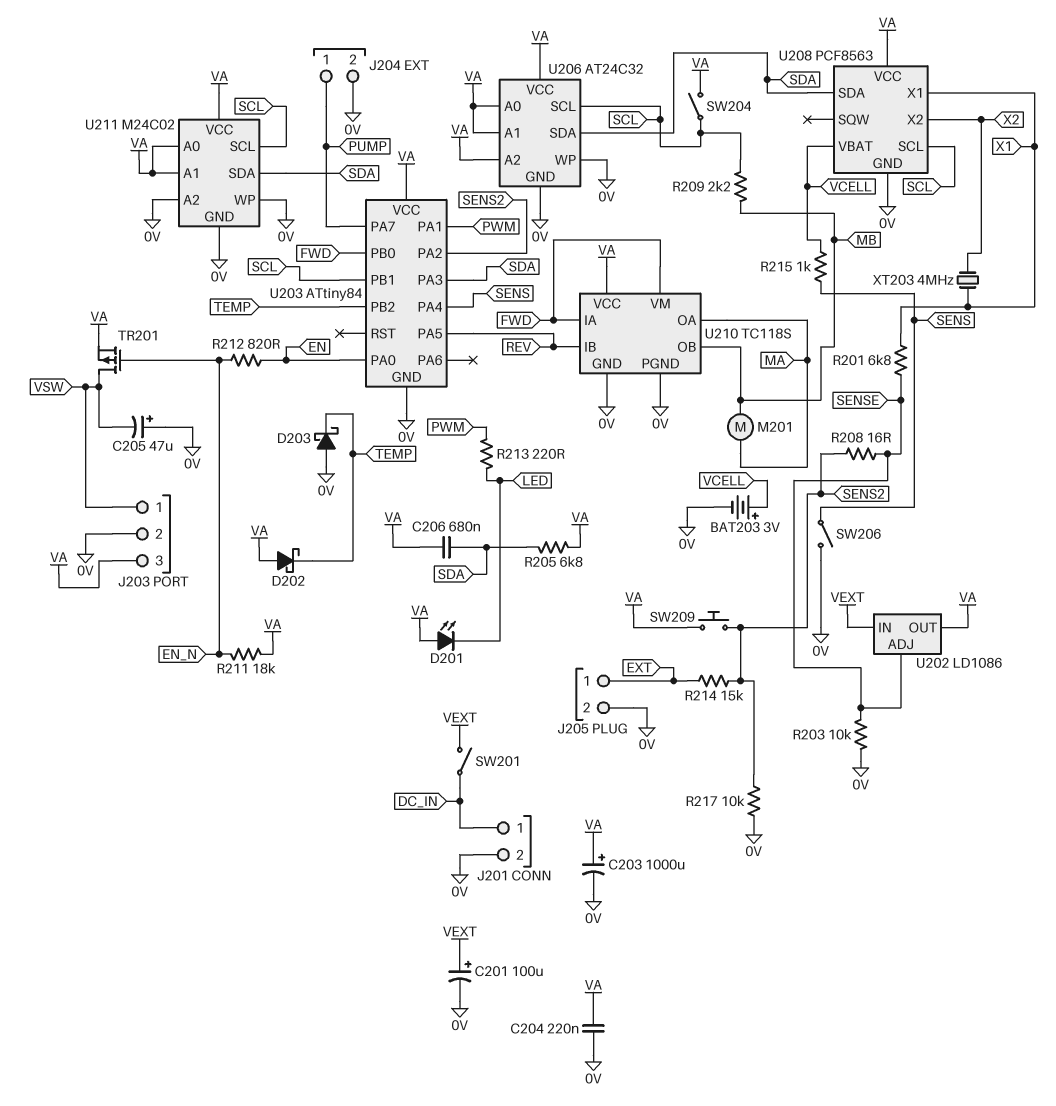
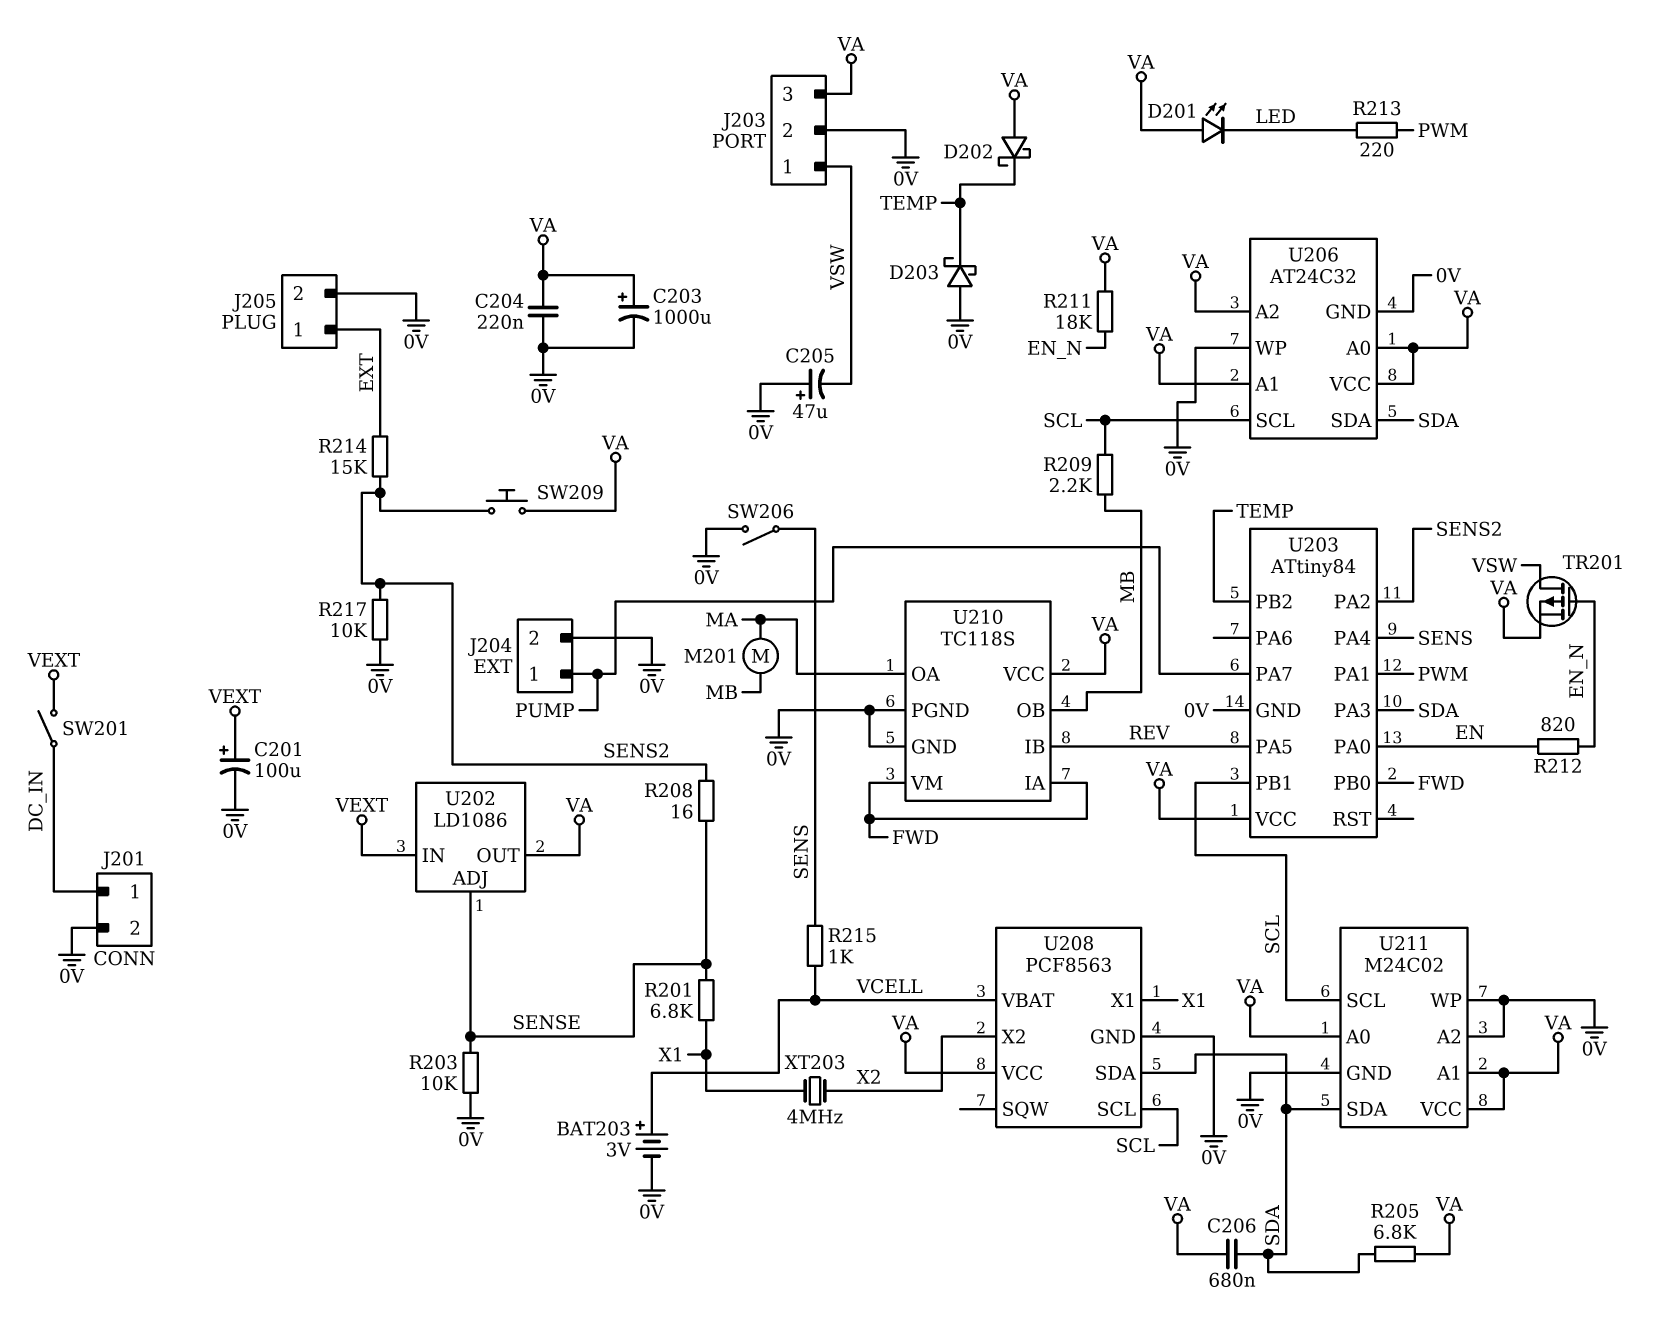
SW204: switch (SCL, VA) -> none

